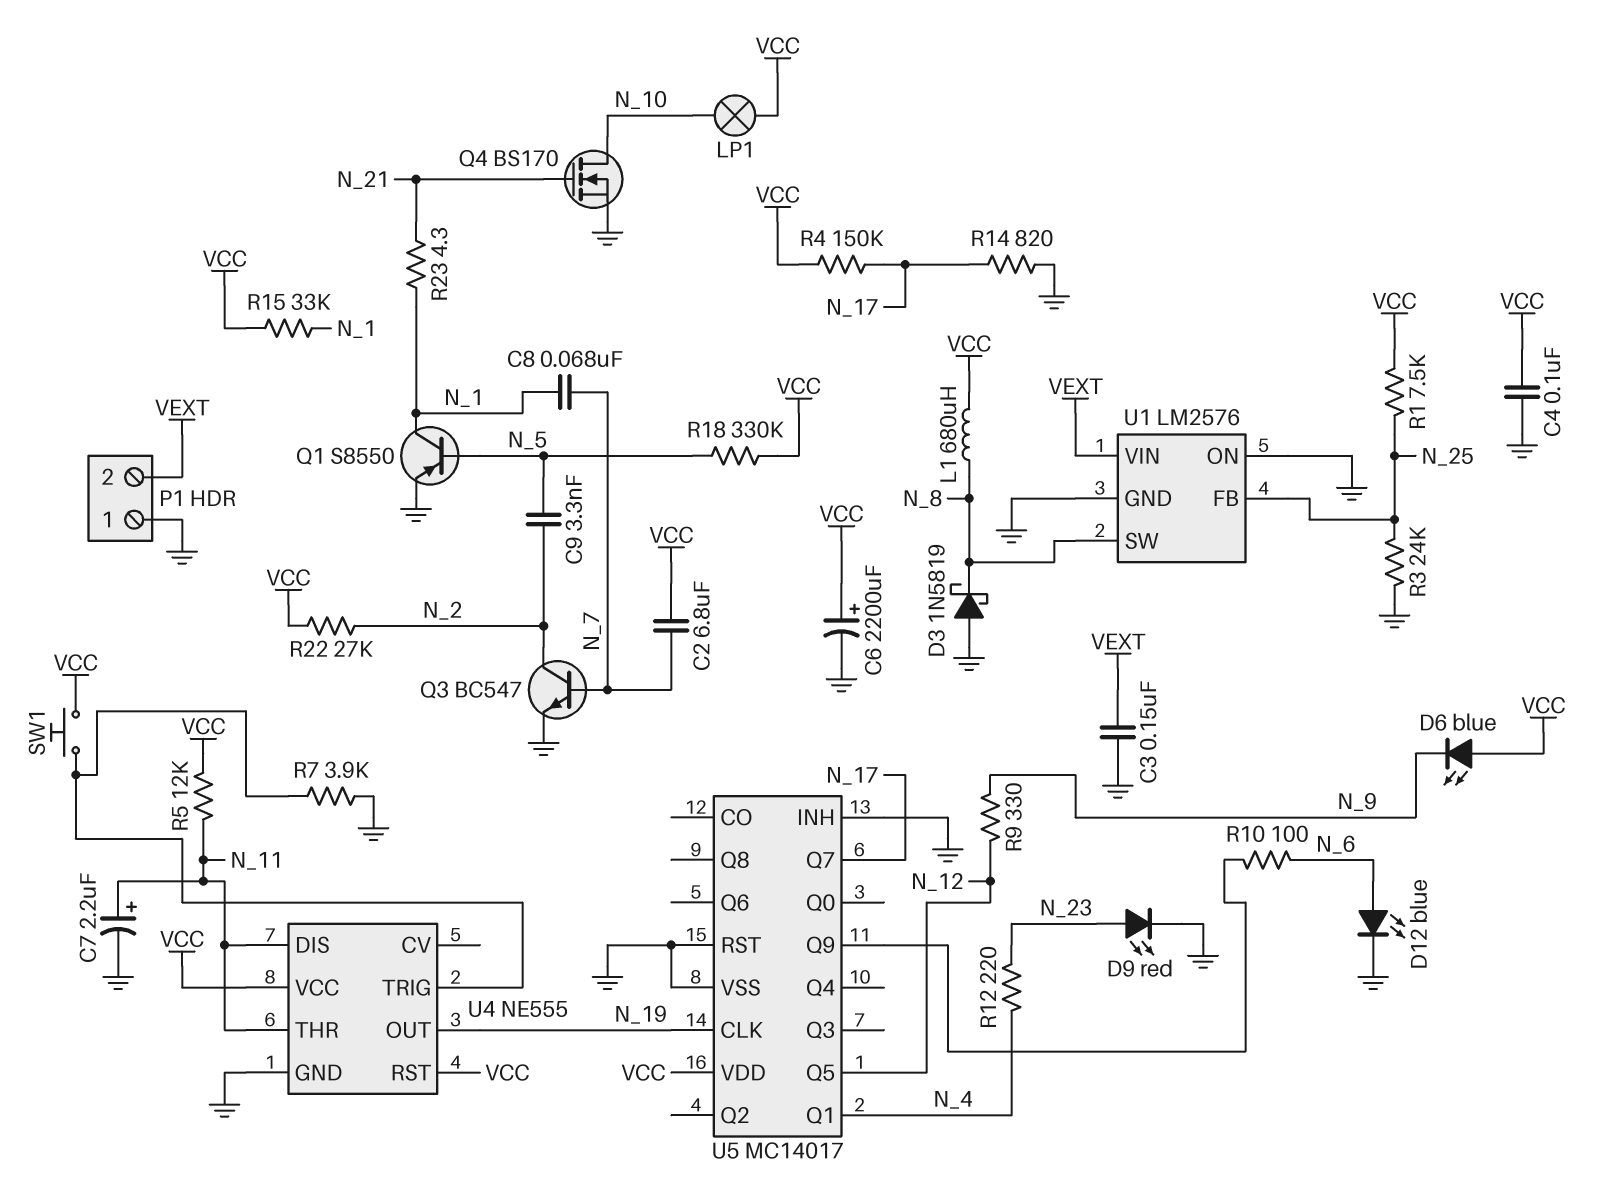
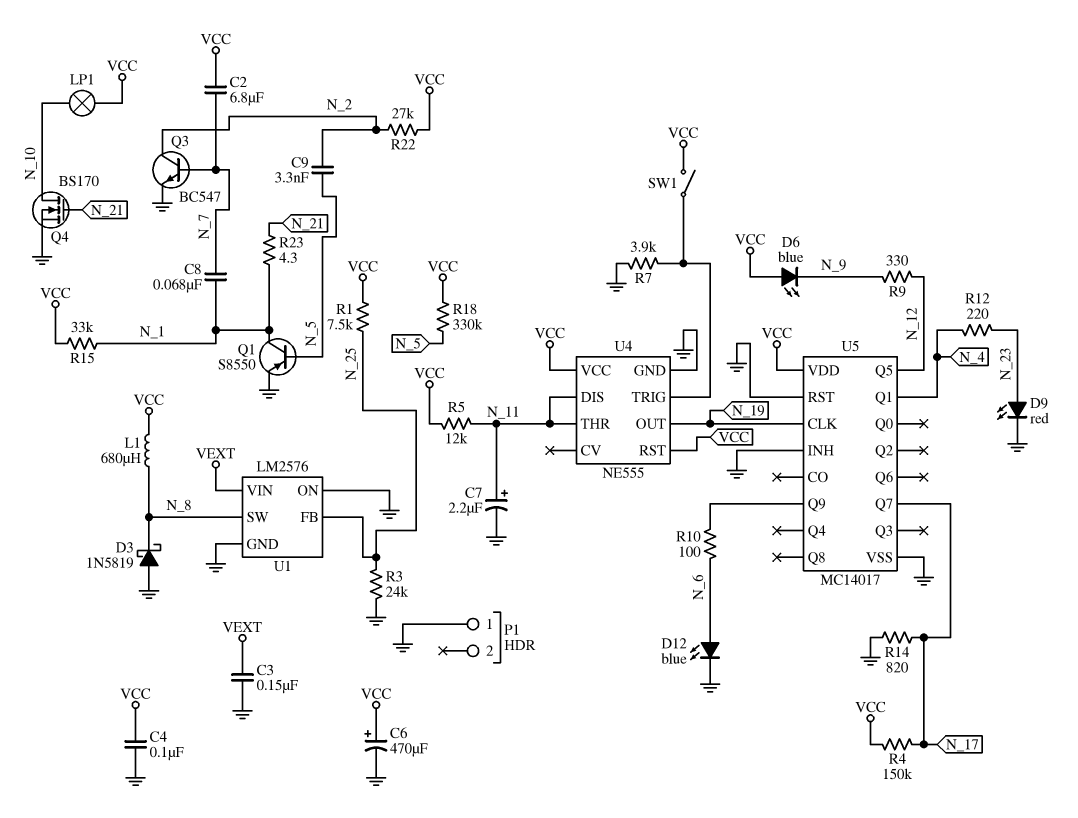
C6: 2200uF (plus VCC, minus GND) -> 470uF (plus VCC, minus GND)
P1 pin 2: VEXT -> none
SW1: button (U4/TRIG, VCC) -> switch (U4/TRIG, VCC)

